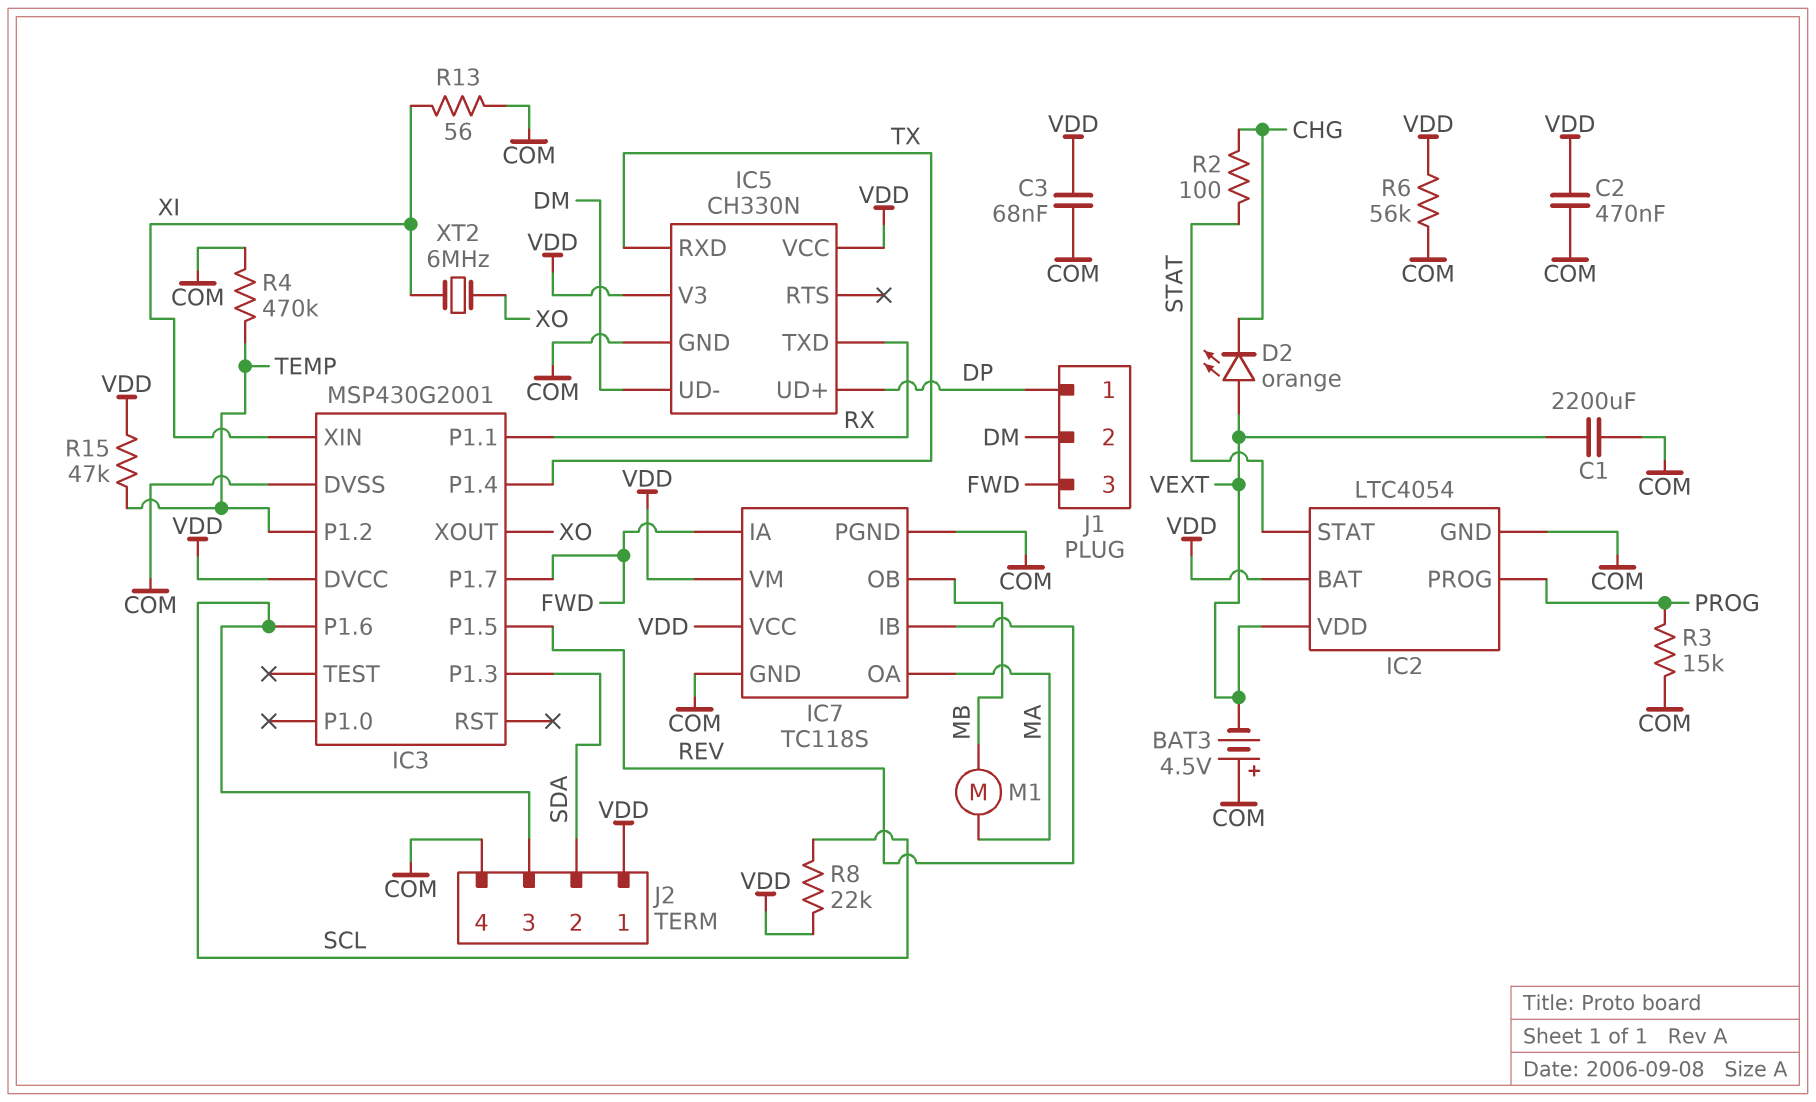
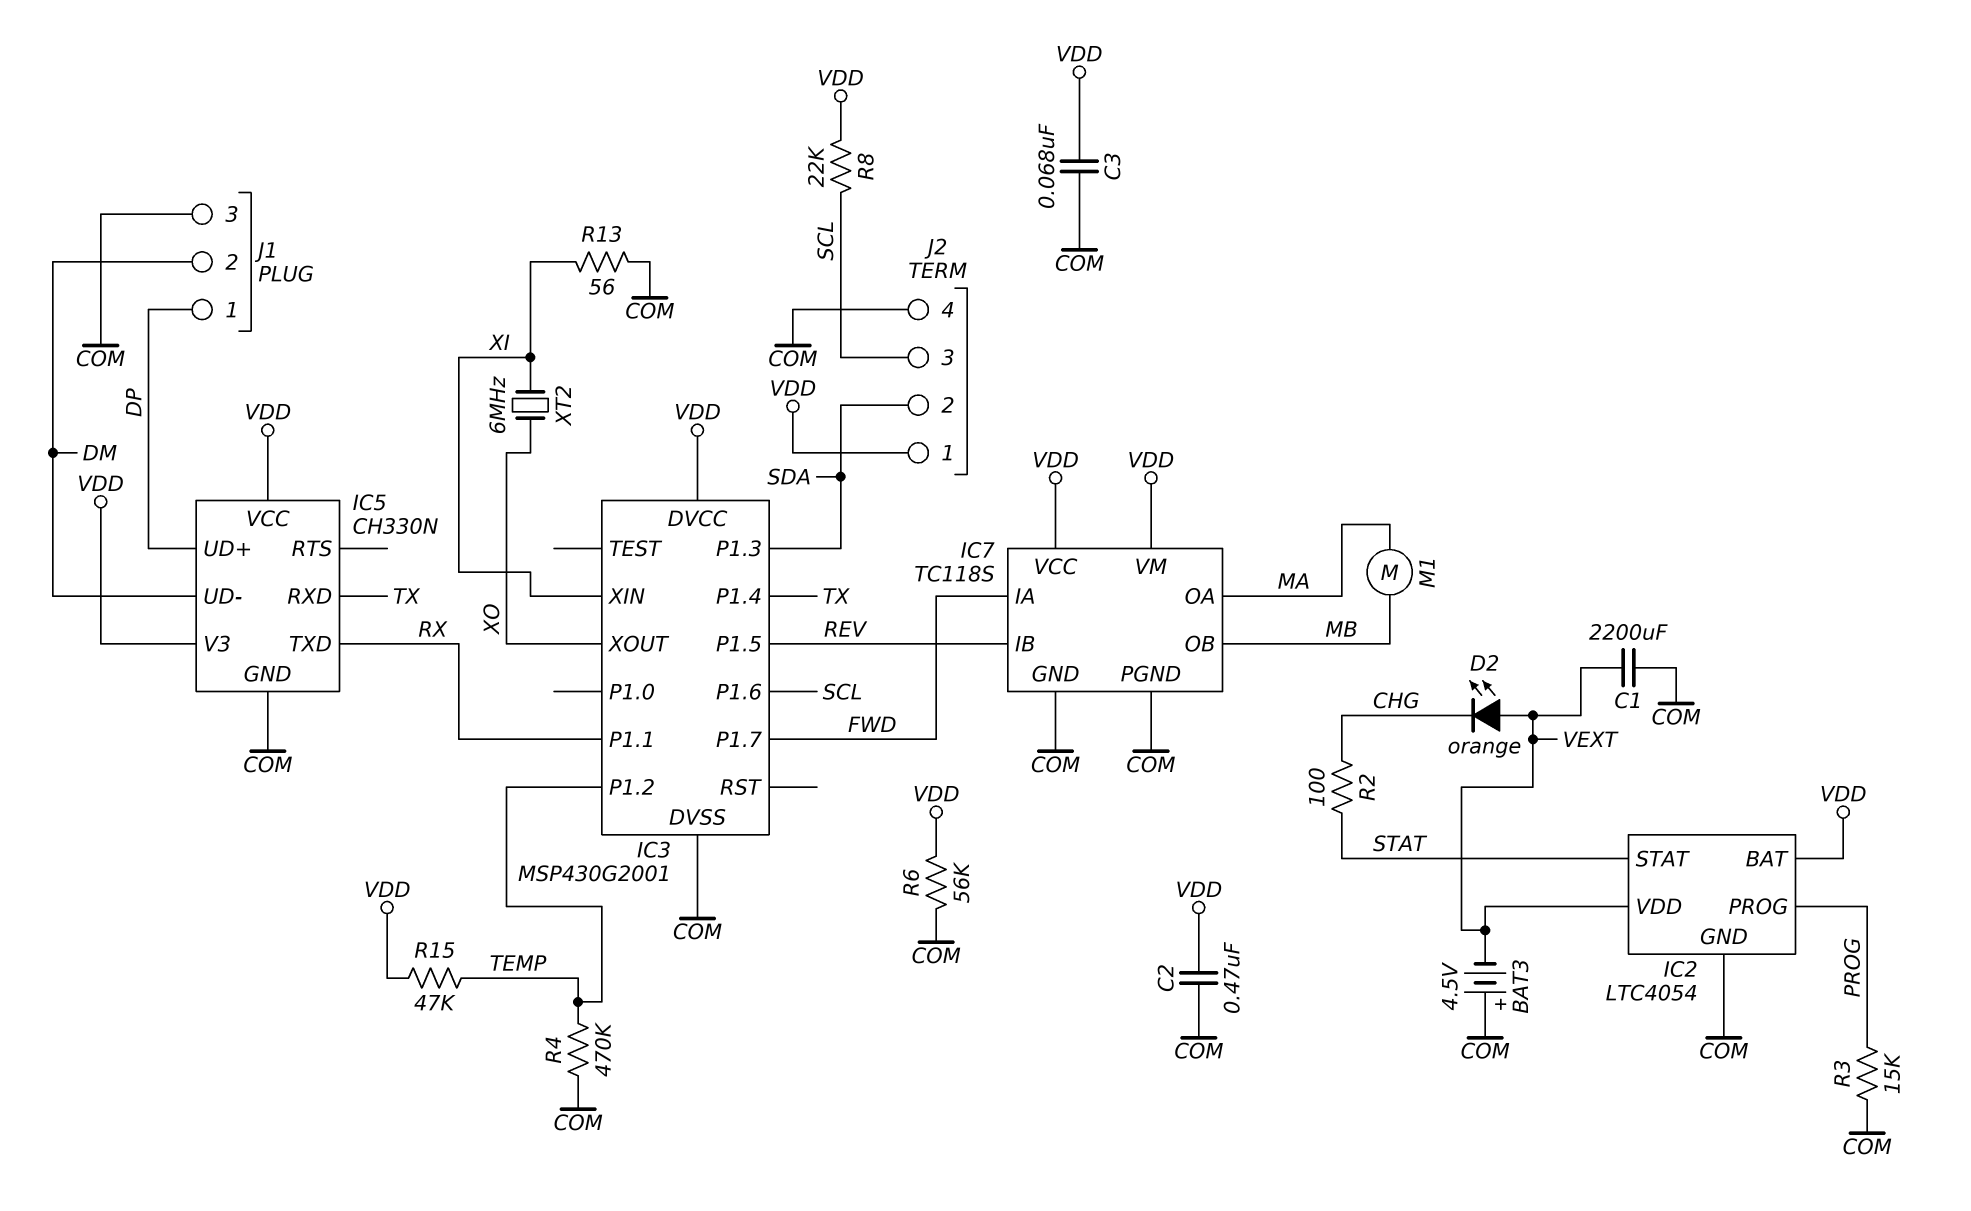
J1 pin 3: FWD -> COM

